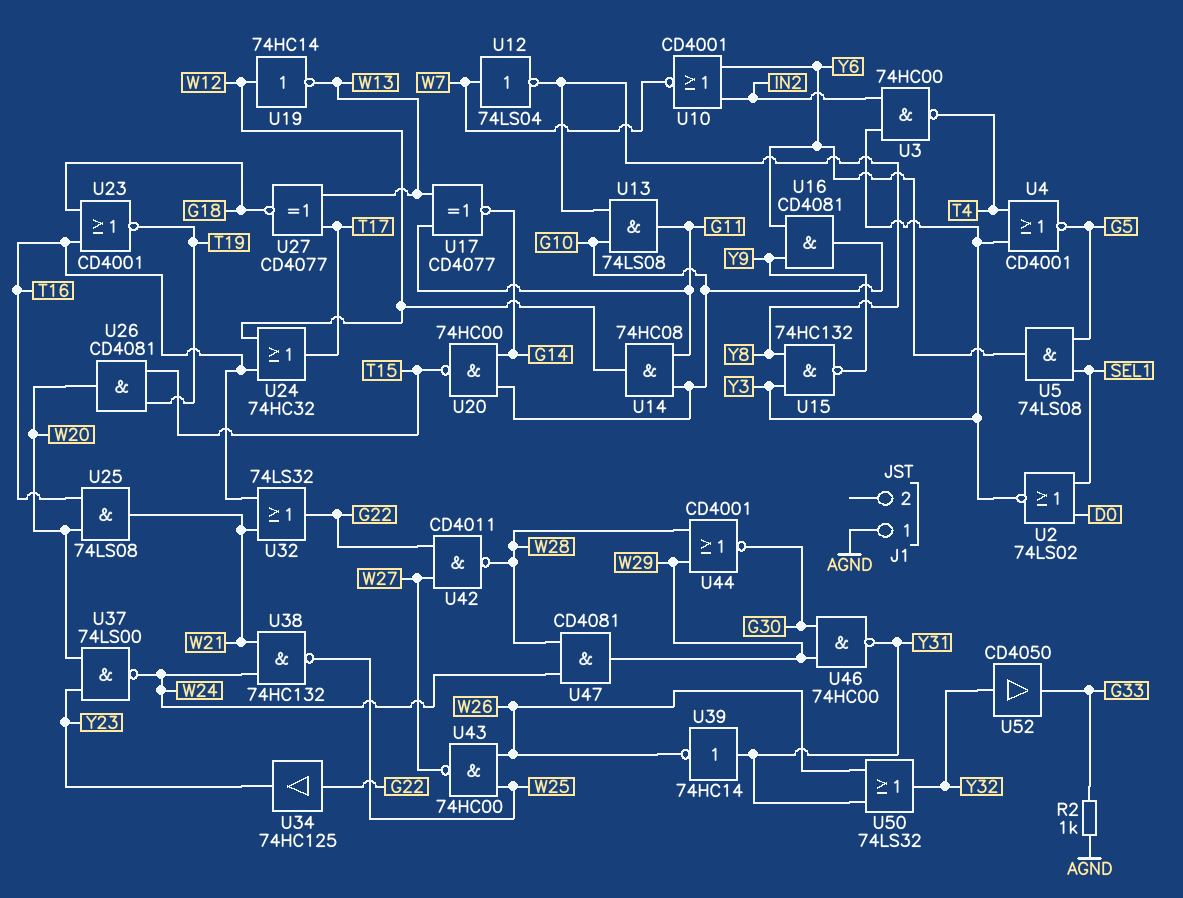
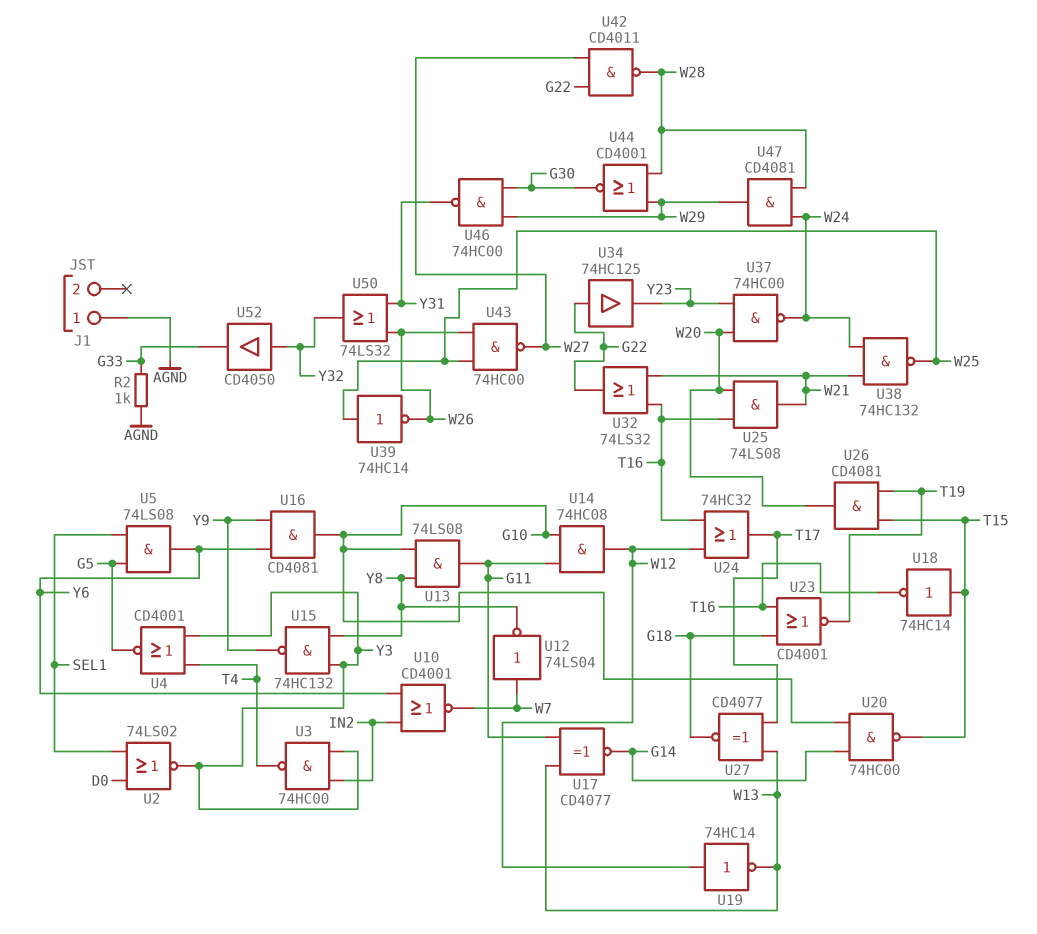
U18: none -> NOT 74HC14 (in T15, out T16)
U37: NAND 74LS00 (in W20, in Y23, out W24) -> NAND 74HC00 (in W20, in Y23, out W24)
U39: NOT 74HC14 (in Y31, out W26) -> NOT 74HC14 (in W25, out W26)

